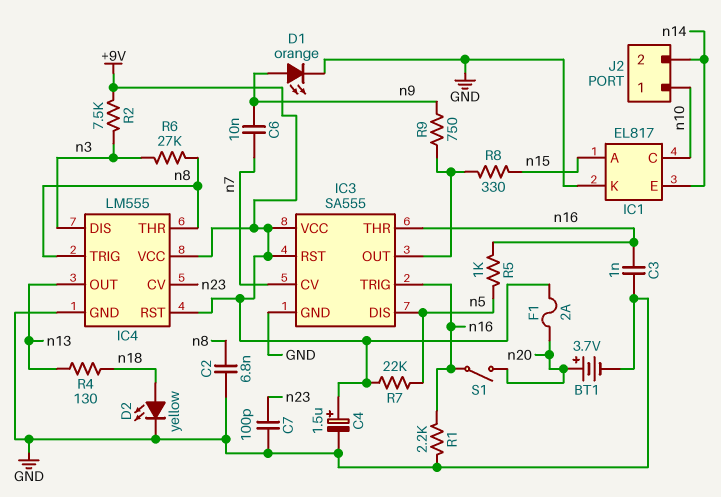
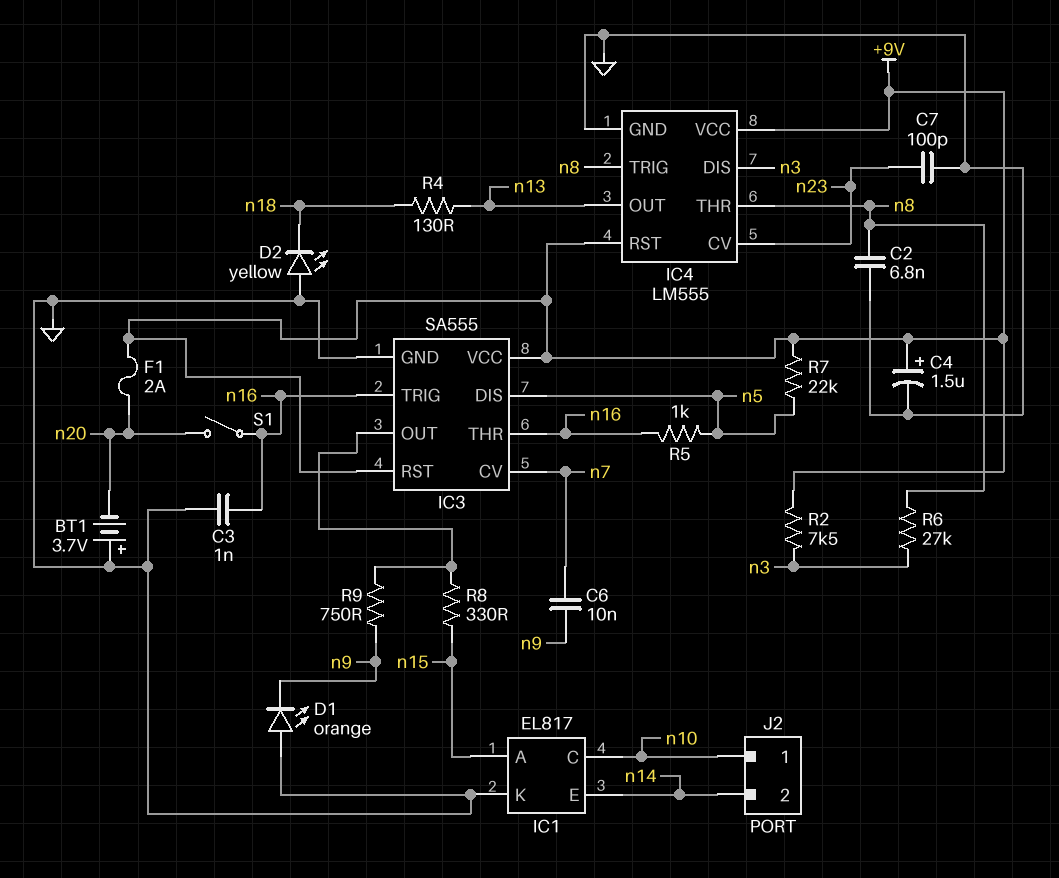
BT1: 3.7V (plus n20, minus GND) -> 3.7V (plus GND, minus n20)
D1: LED orange (A n9, K GND) -> LED orange (A GND, K n9)
D2: LED yellow (A n18, K GND) -> LED yellow (A GND, K n18)
R1: 2.2k (GND, n16) -> none

